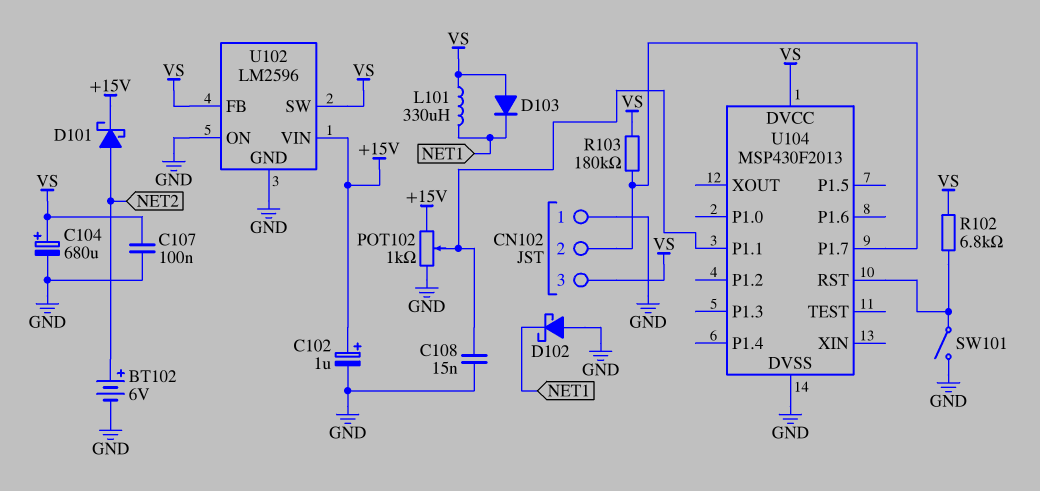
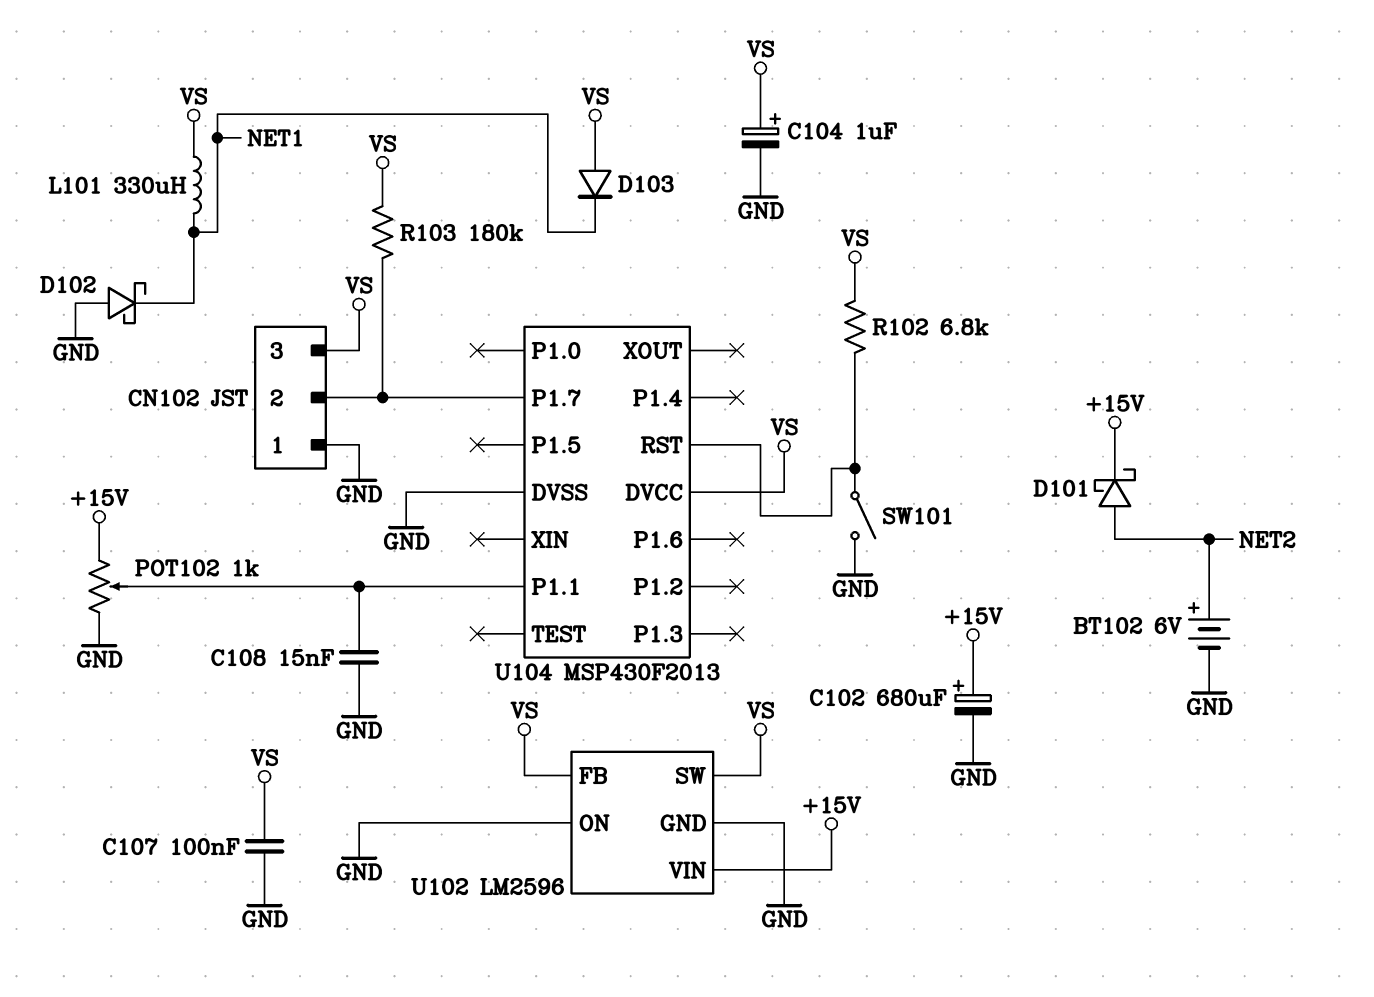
C102: 1uF (plus +15V, minus GND) -> 680uF (plus +15V, minus GND)
C104: 680uF (plus VS, minus GND) -> 1uF (plus VS, minus GND)

